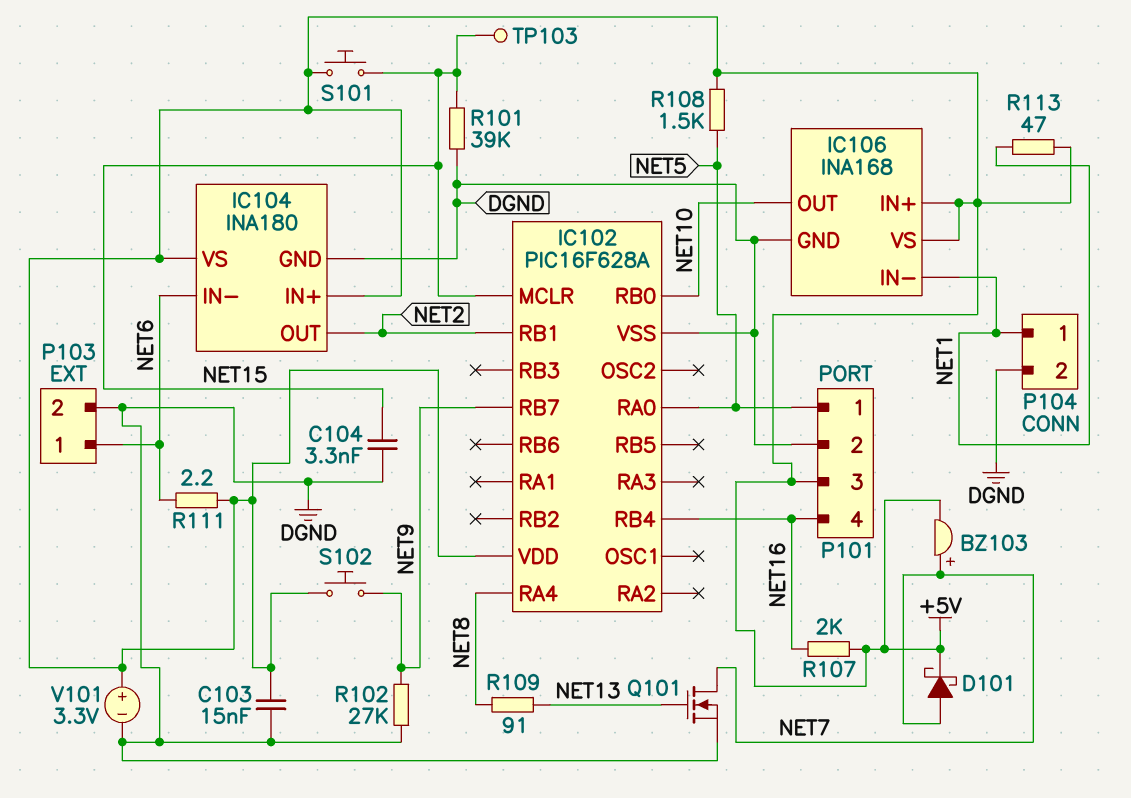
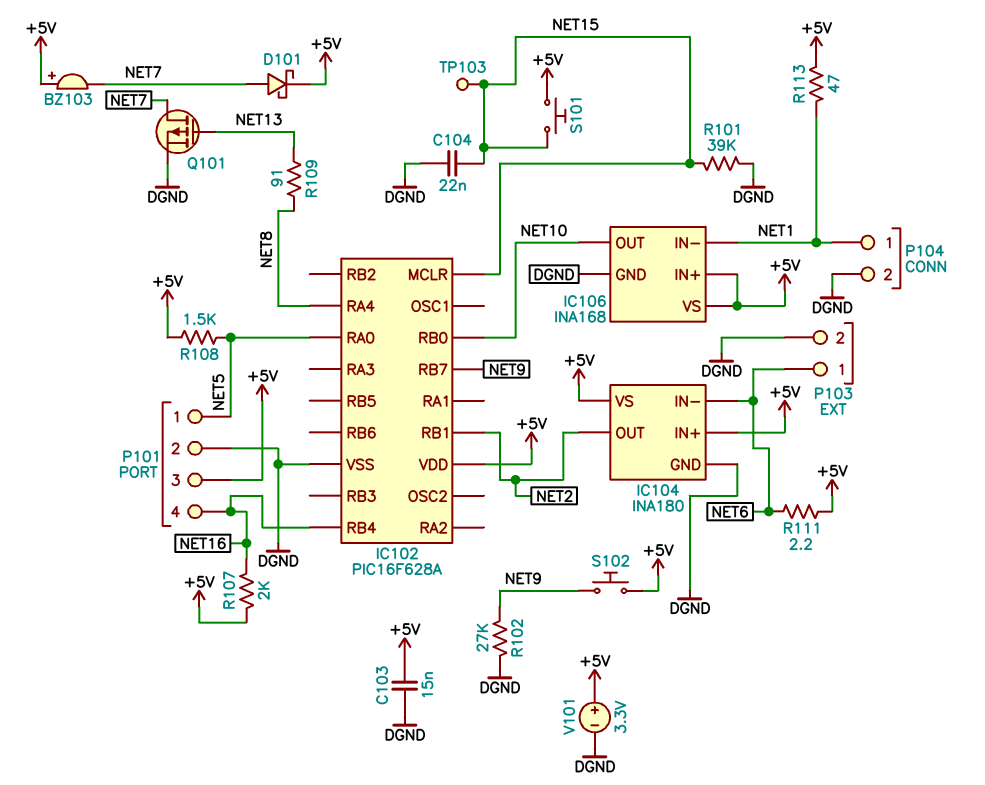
BZ103: buzzer (plus NET7, minus +5V) -> buzzer (plus +5V, minus NET7)
C104: 3.3nF (DGND, NET15) -> 22nF (DGND, NET15)
Q101: NMOS (G NET13, D NET7, S DGND) -> PMOS (G NET13, D NET7, S DGND)

